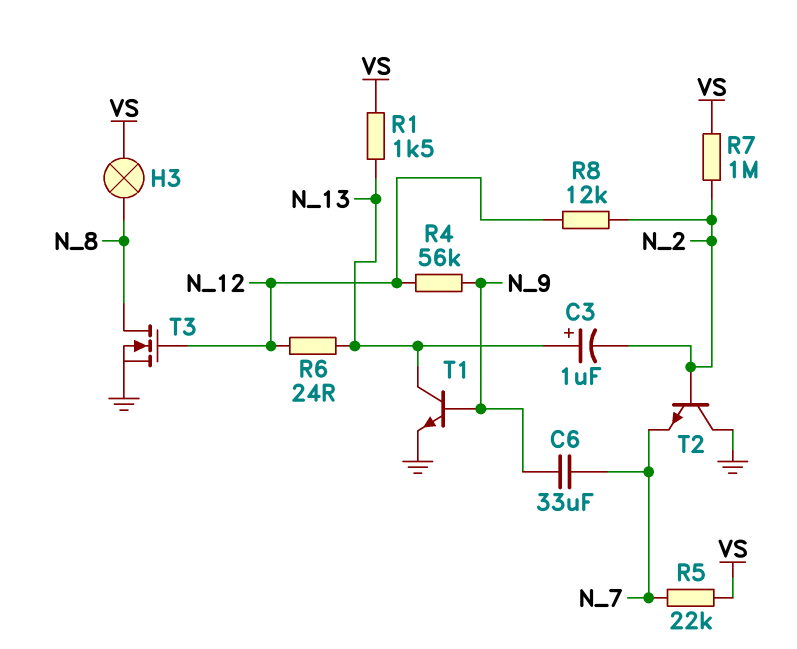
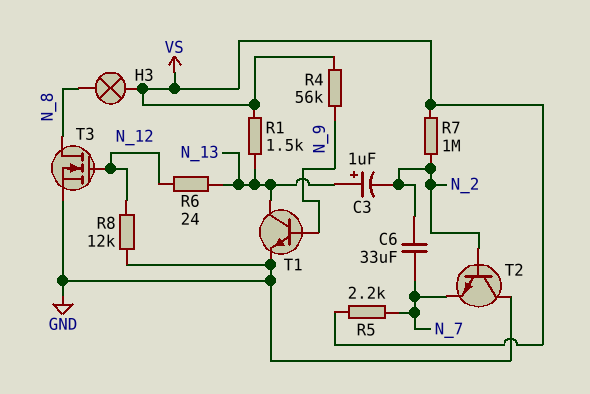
C6: 33uF (N_7, N_9) -> 33uF (N_2, N_7)
R4: 56k (N_9, N_12) -> 56k (N_9, VS)
R5: 22k (N_7, VS) -> 2.2k (N_7, VS)
R8: 12k (N_2, N_12) -> 12k (GND, N_12)

